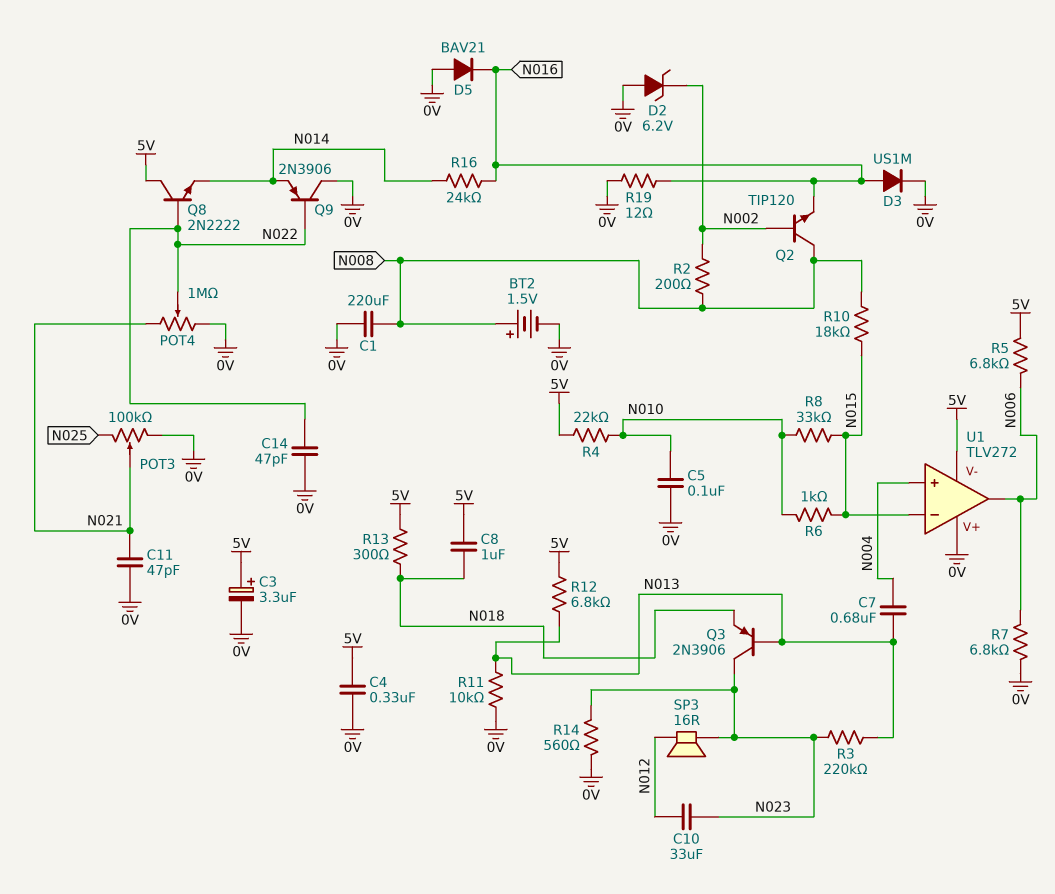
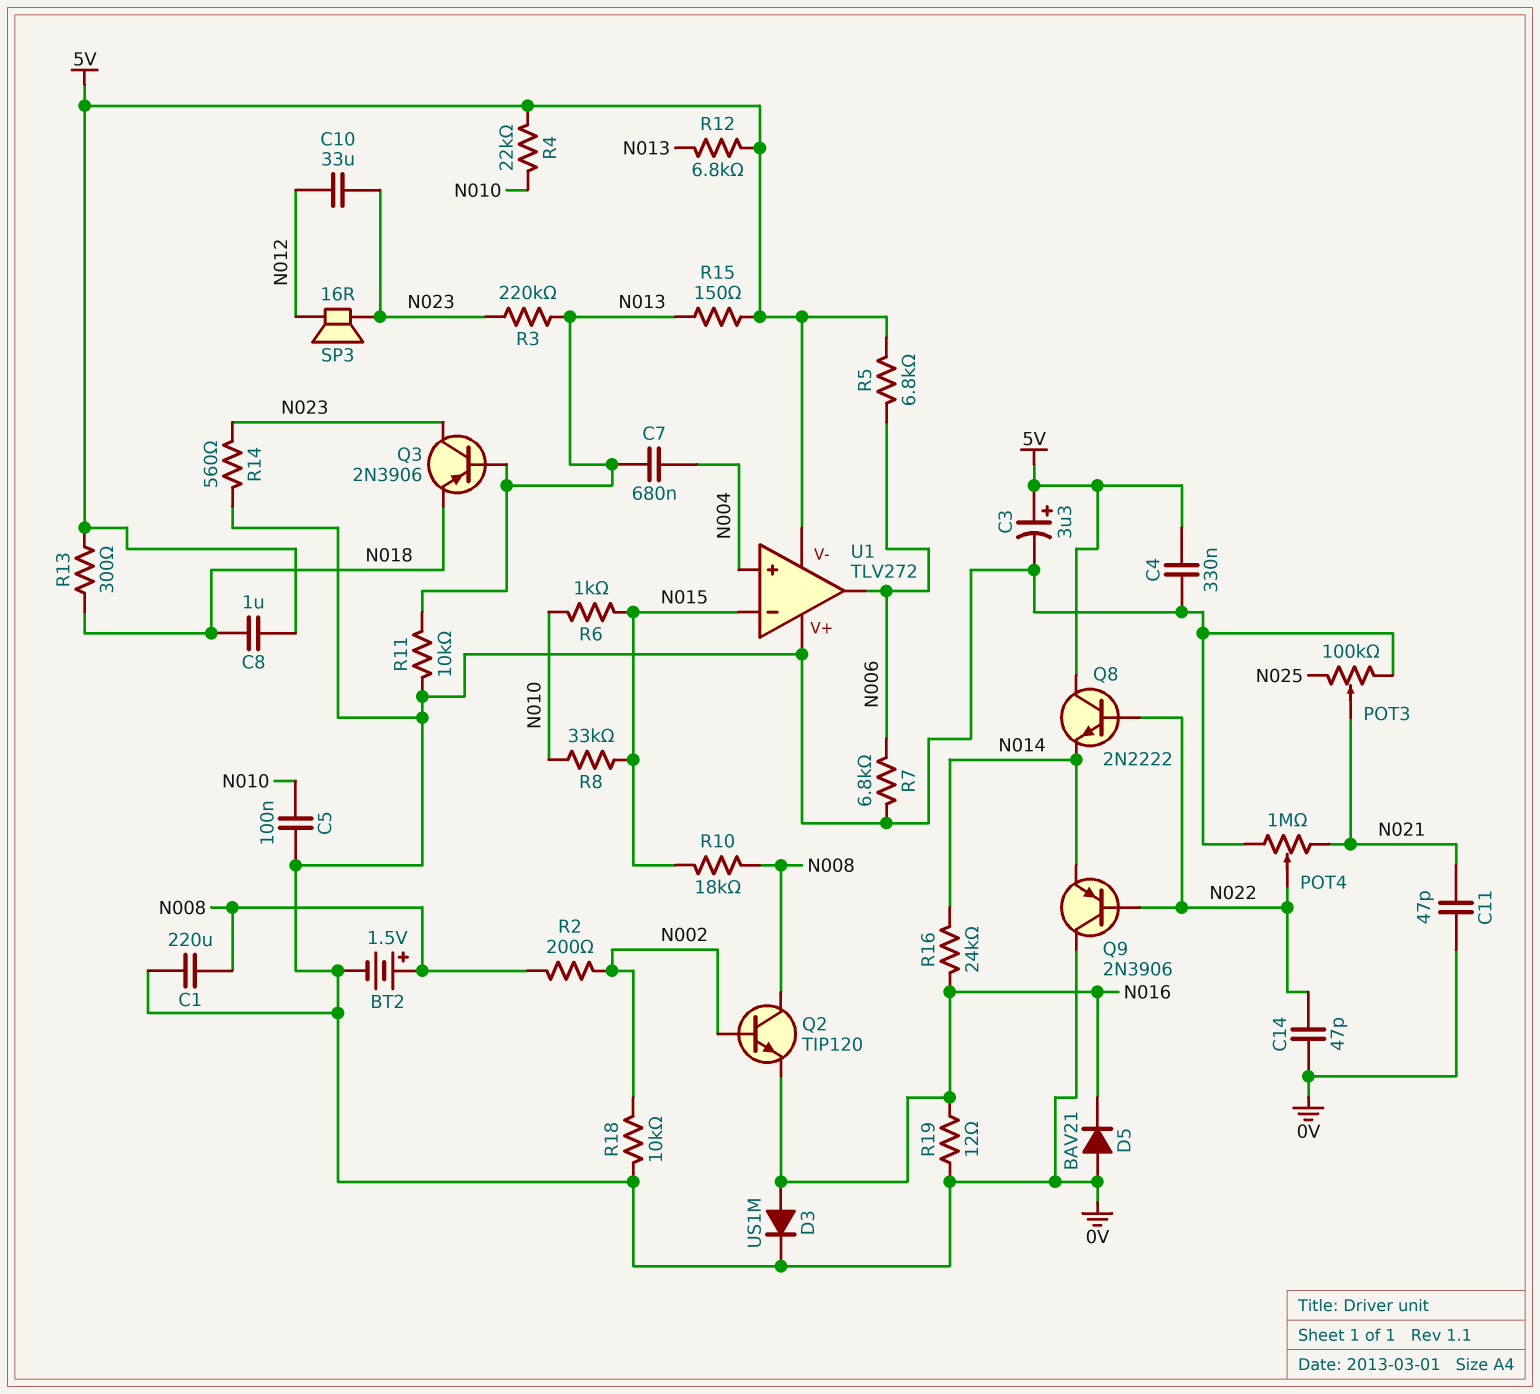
D2: zener 6.2V (A 0V, K N002) -> none
R15: none -> 150 (5V, N013)
R18: none -> 10k (0V, N002)

